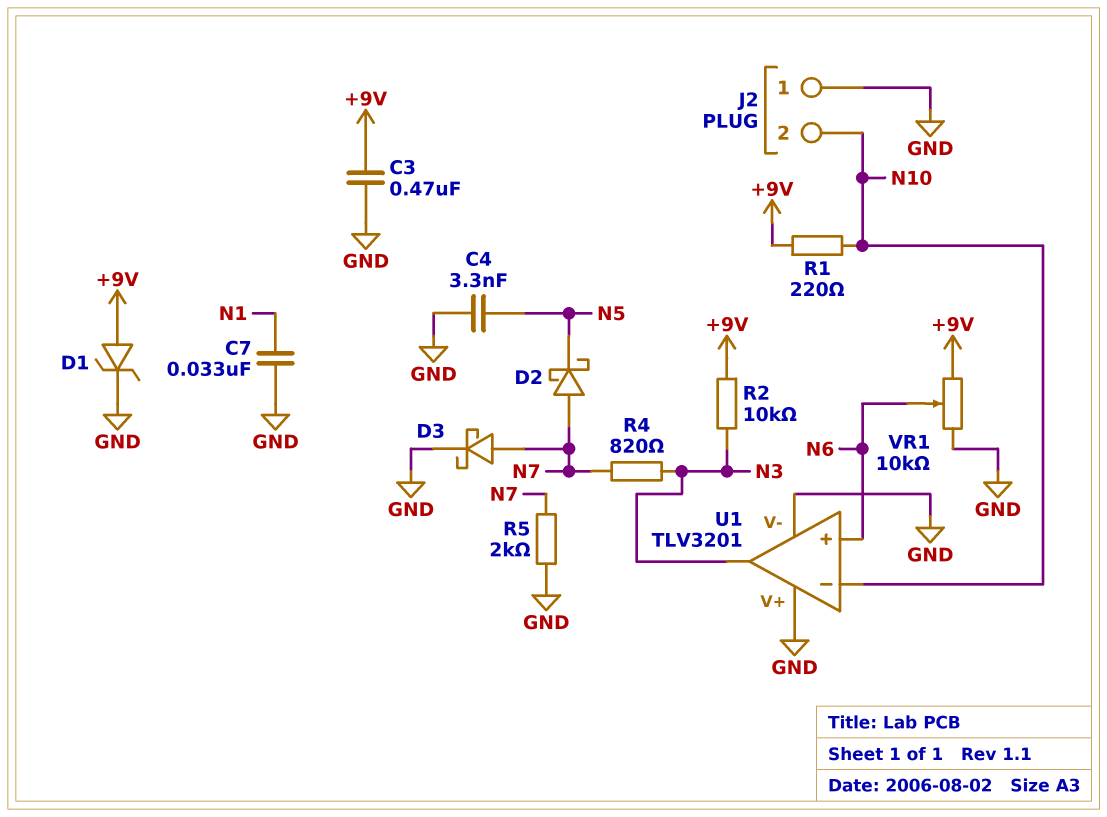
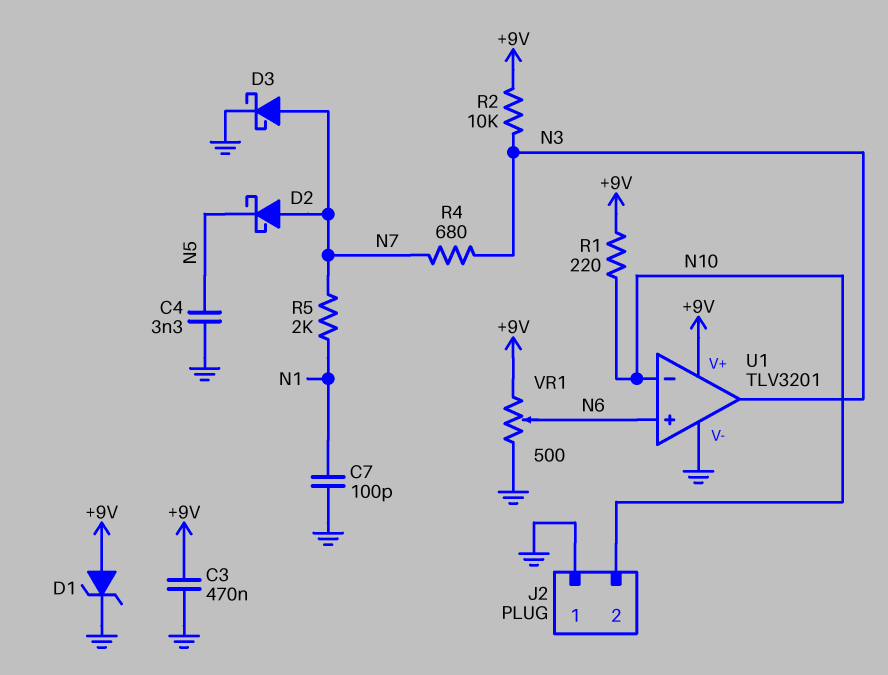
C7: 33nF (GND, N1) -> 100pF (GND, N1)
R4: 820 (N3, N7) -> 680 (N3, N7)
R5: 2k (GND, N7) -> 2k (N1, N7)
U1 pin V+: GND -> +9V
VR1: 10k (+9V, GND, wiper N6) -> 500 (+9V, GND, wiper N6)

